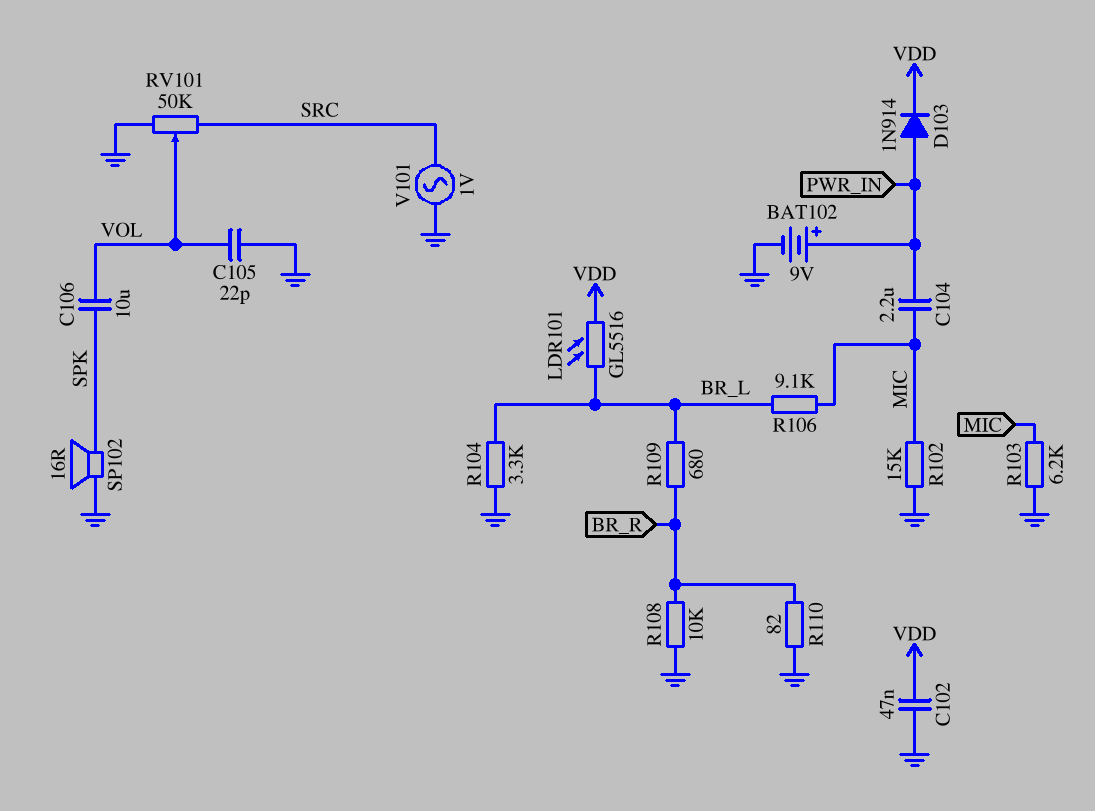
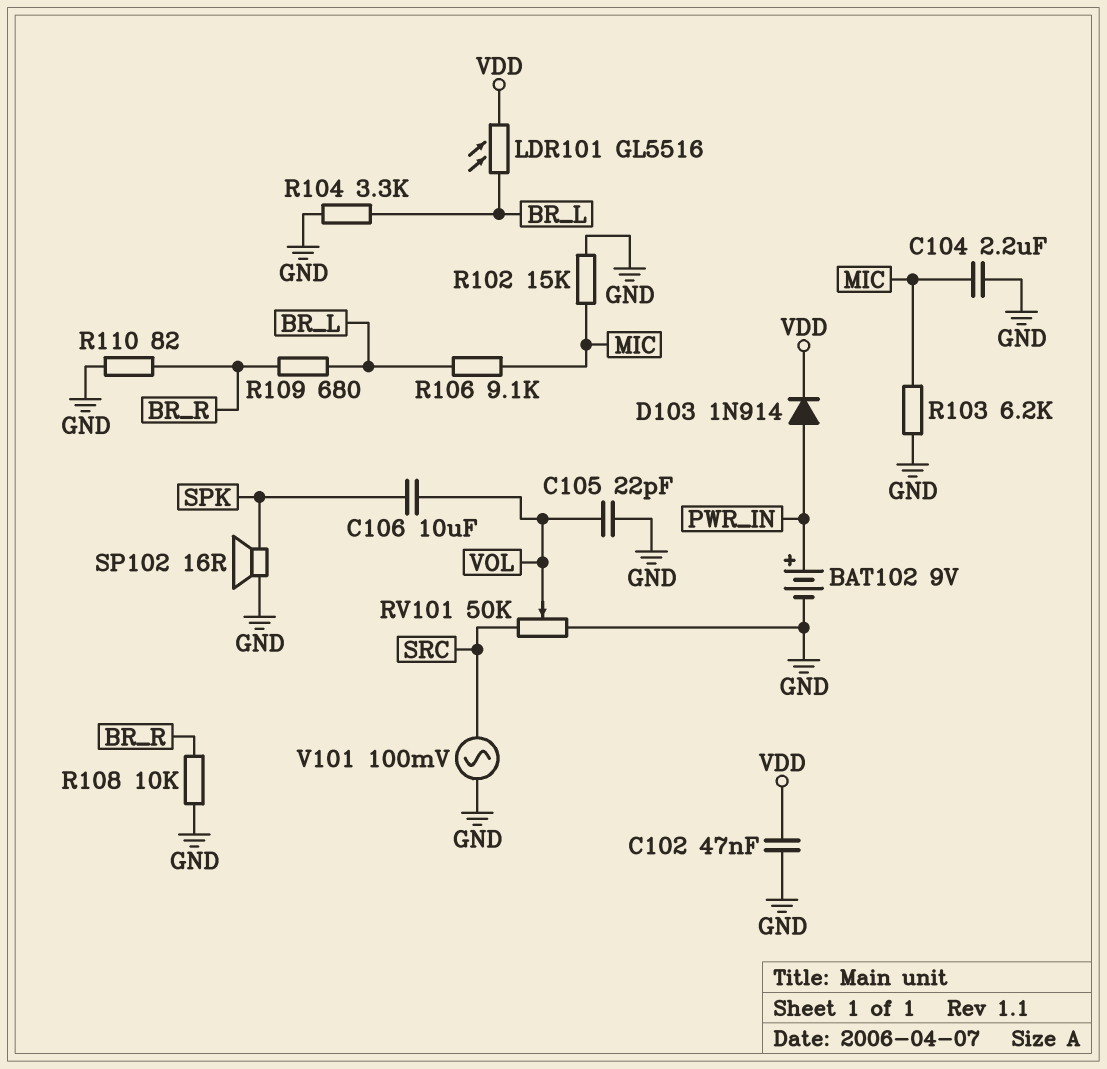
C104: 2.2uF (MIC, PWR_IN) -> 2.2uF (GND, MIC)
V101: AC 1V (GND, SRC) -> AC 100mV (GND, SRC)

